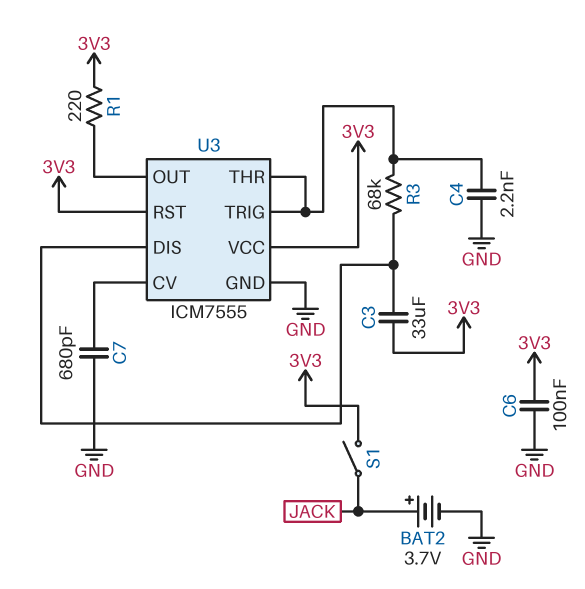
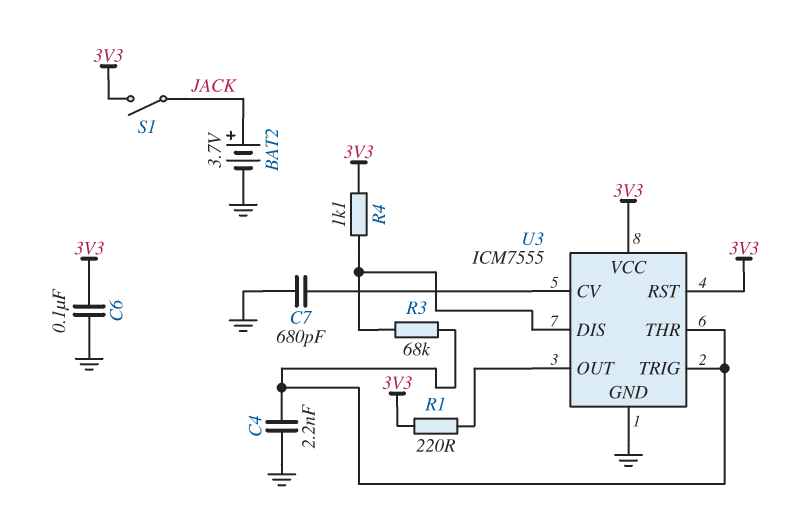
C3: 33uF (3V3, U3/DIS) -> none
R4: none -> 1.1k (3V3, U3/DIS)

